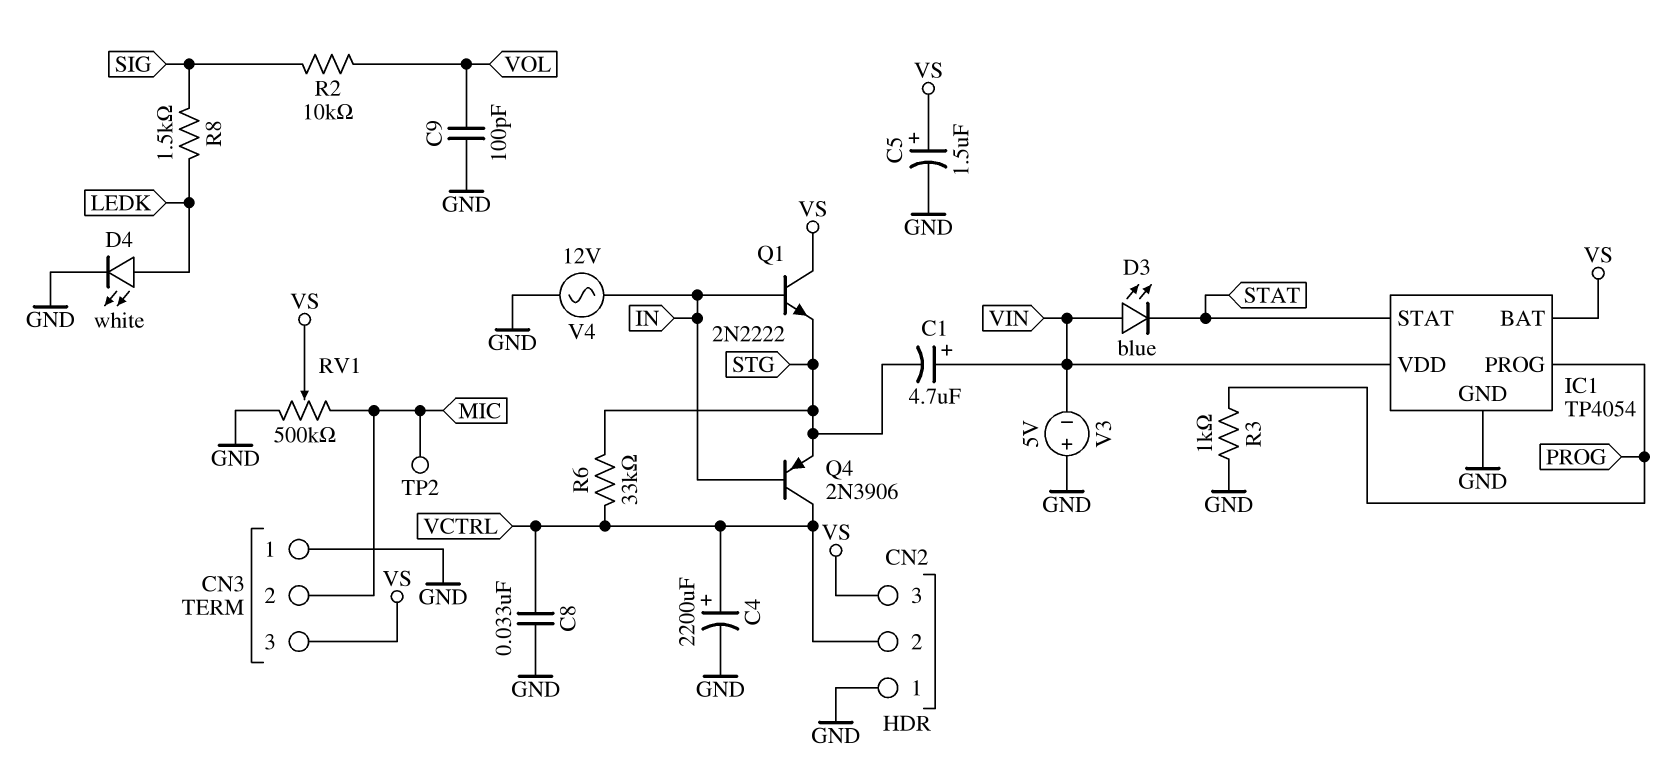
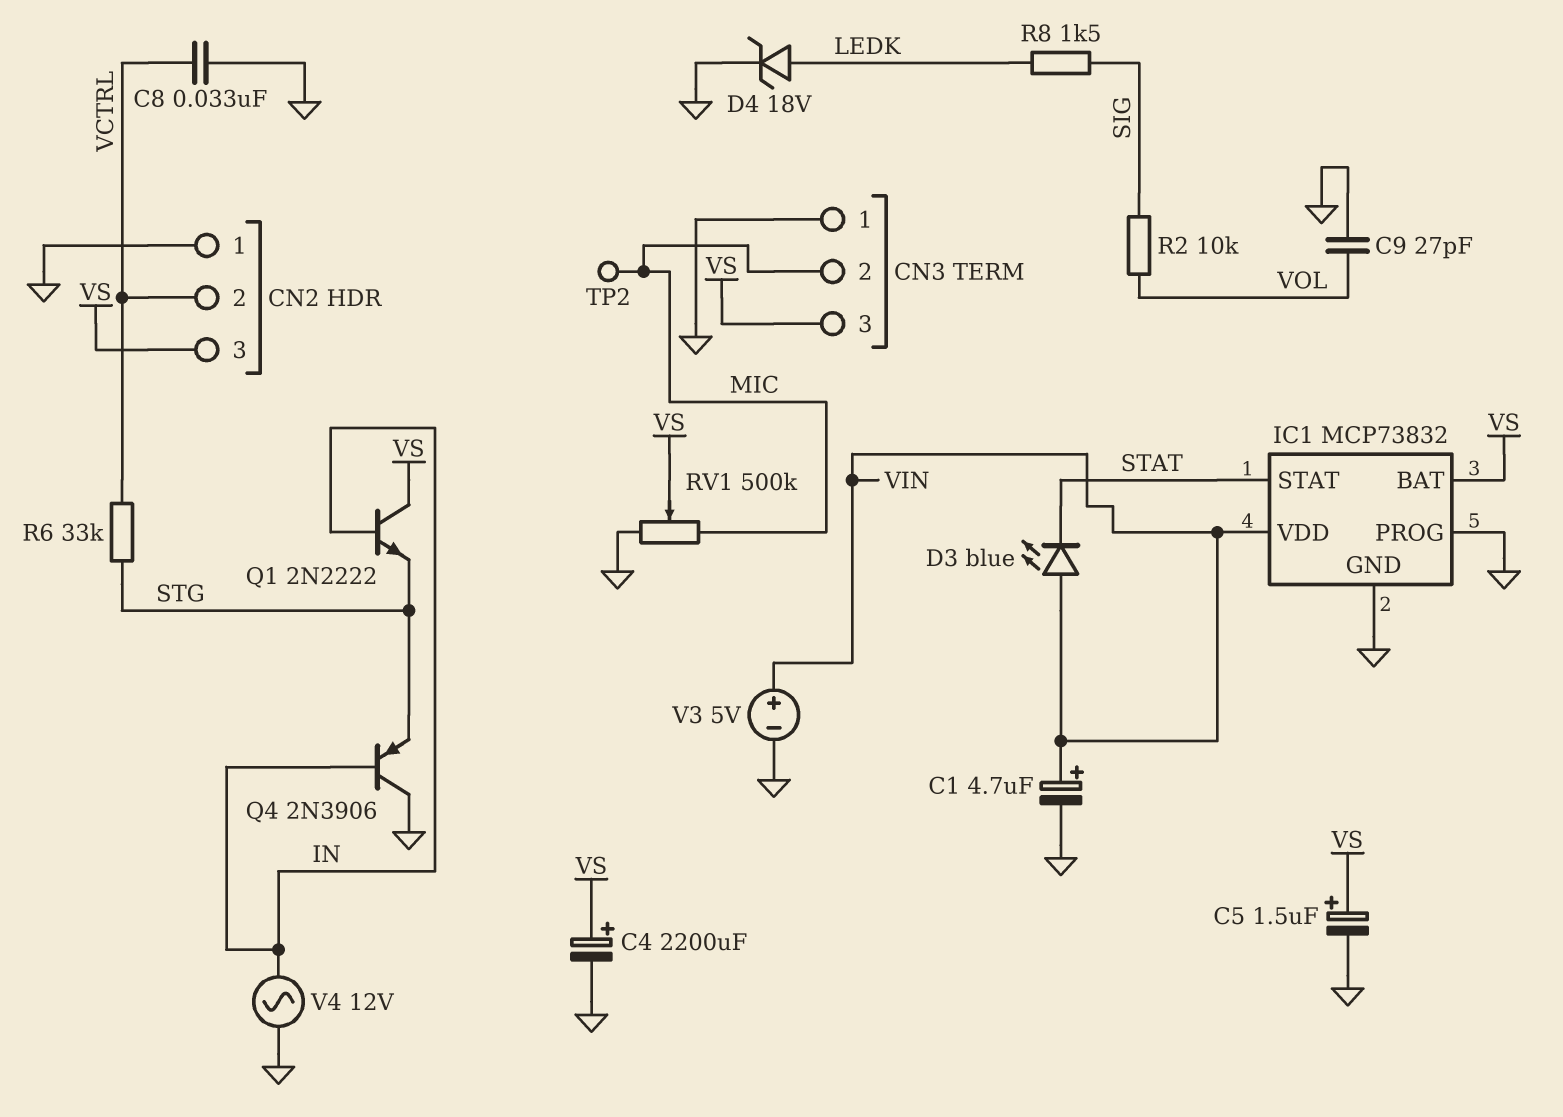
C1: 4.7uF (plus VIN, minus STG) -> 4.7uF (plus VIN, minus GND)
C4: 2200uF (plus VCTRL, minus GND) -> 2200uF (plus VS, minus GND)
C9: 100pF (GND, VOL) -> 27pF (GND, VOL)
D4: LED white (A LEDK, K GND) -> zener 18V (A LEDK, K GND)
IC1: TP4054 -> MCP73832
IC1 pin PROG: PROG -> GND
Q4: PNP 2N3906 (B IN, C VCTRL, E STG) -> PNP 2N3906 (B IN, C GND, E STG)
R3: 1k (GND, PROG) -> none
V3: 5V (plus GND, minus VIN) -> 5V (plus VIN, minus GND)

